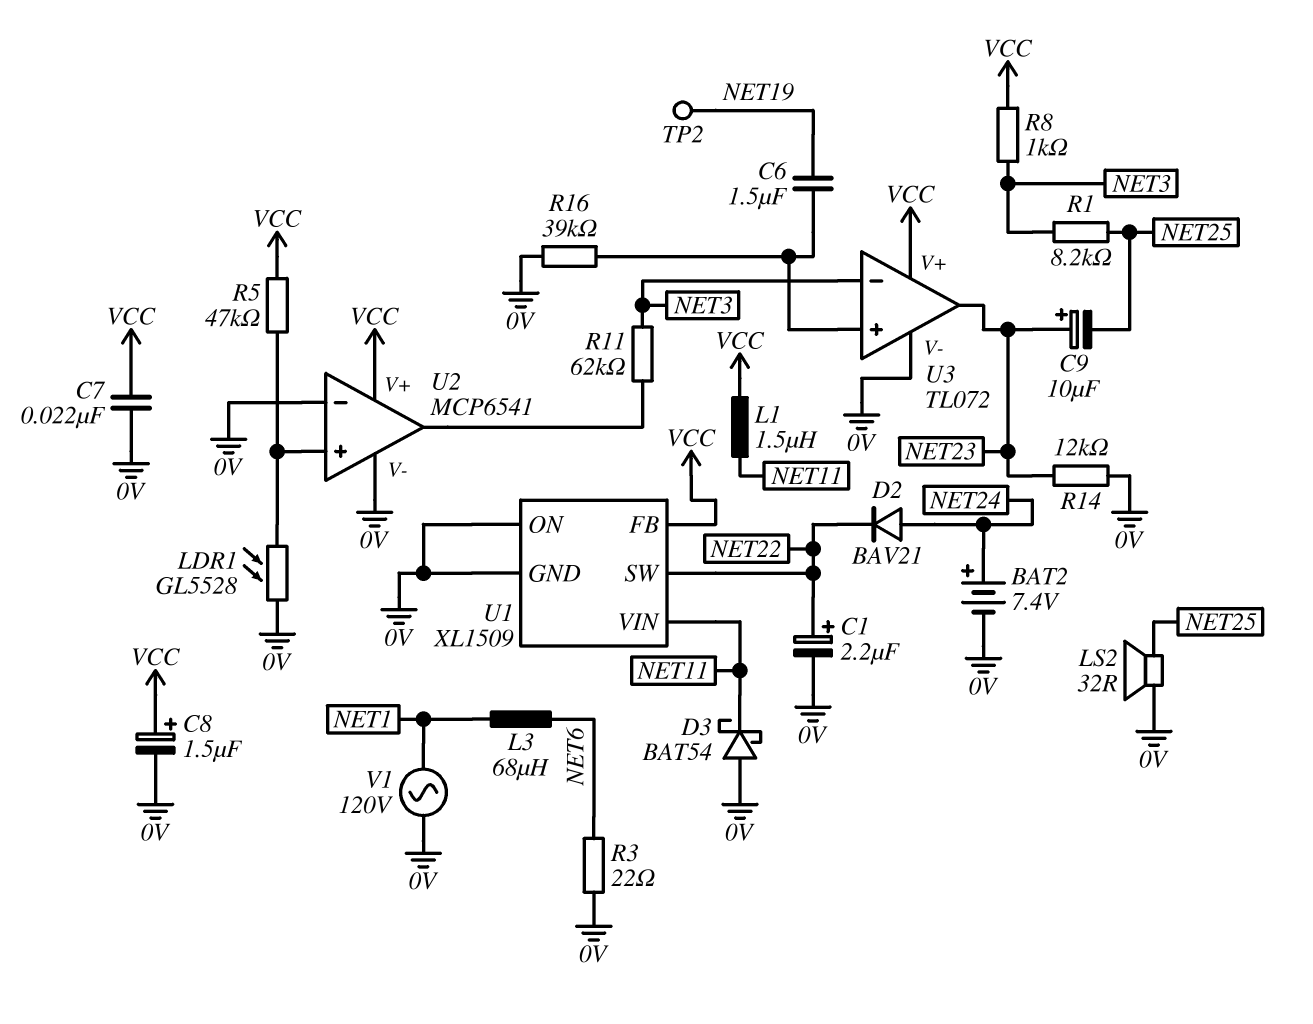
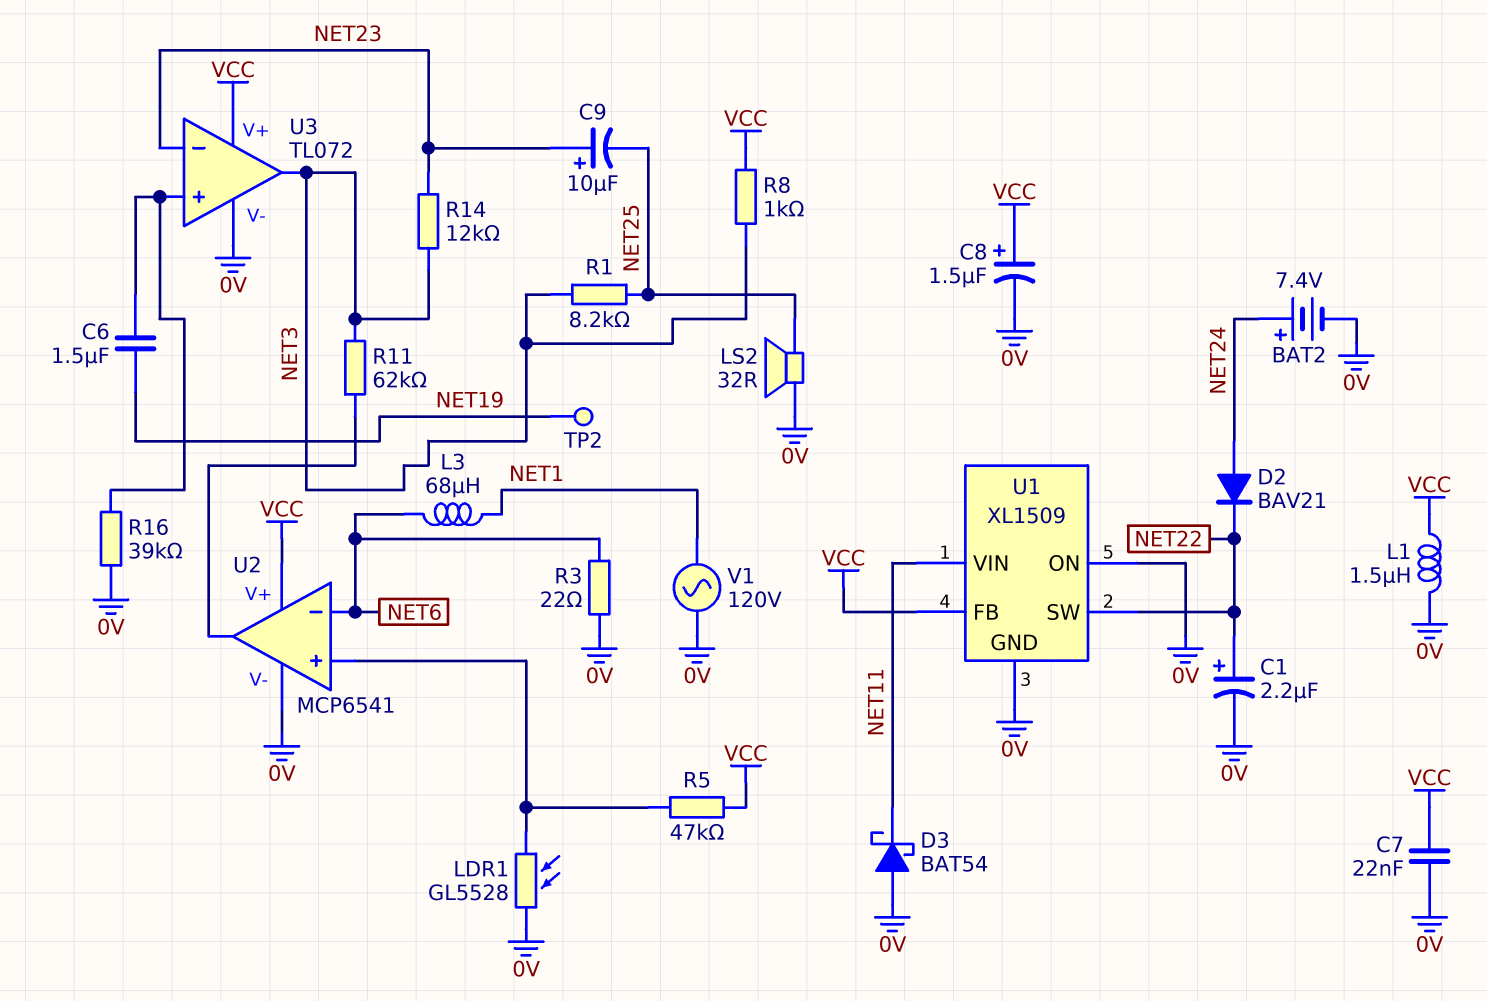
L1: 1.5uH (NET11, VCC) -> 1.5uH (0V, VCC)
R14: 12k (0V, NET23) -> 12k (NET3, NET23)
U2 pin in-: 0V -> NET6
U3 pin in-: NET3 -> NET23
U3 pin out: NET23 -> NET3

